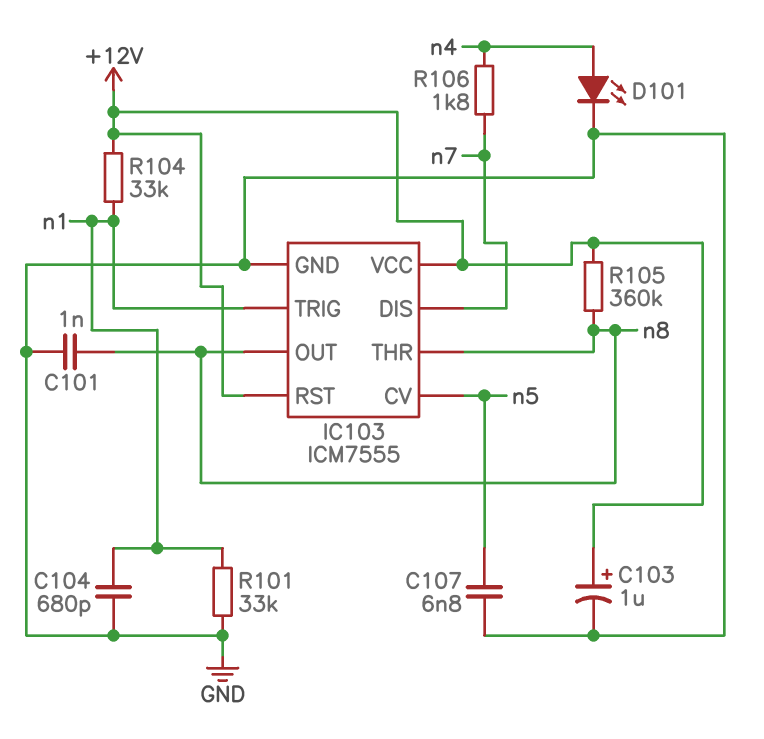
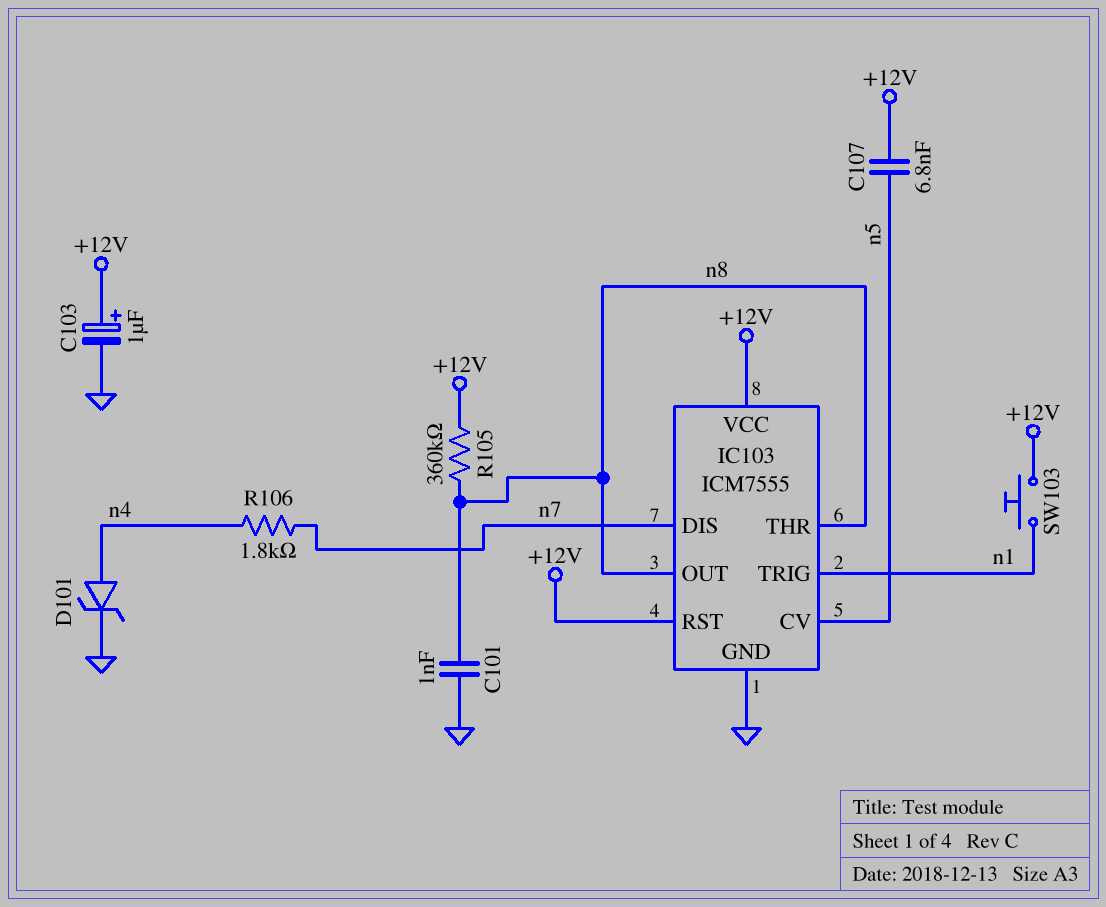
C104: 680pF (GND, n1) -> none
C107: 6.8nF (GND, n5) -> 6.8nF (+12V, n5)
D101: LED (A n4, K GND) -> zener (A n4, K GND)
R101: 33k (GND, n1) -> none
R104: 33k (+12V, n1) -> none
SW103: none -> button (+12V, n1)

